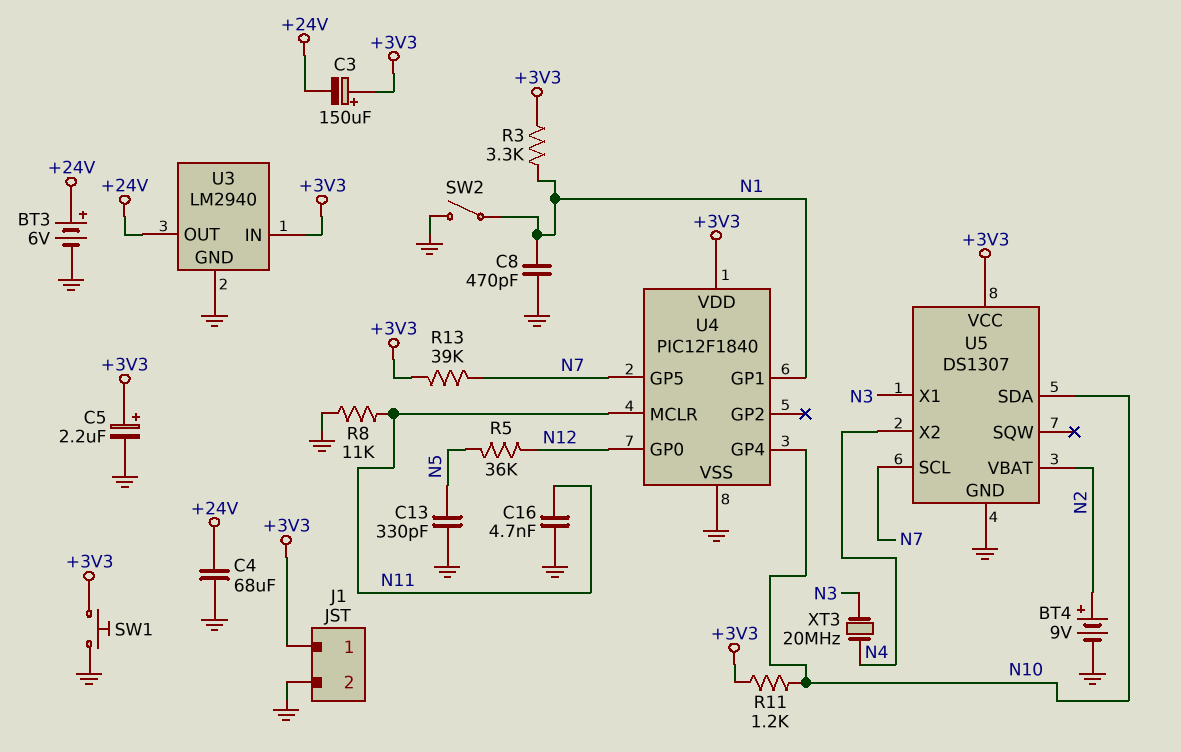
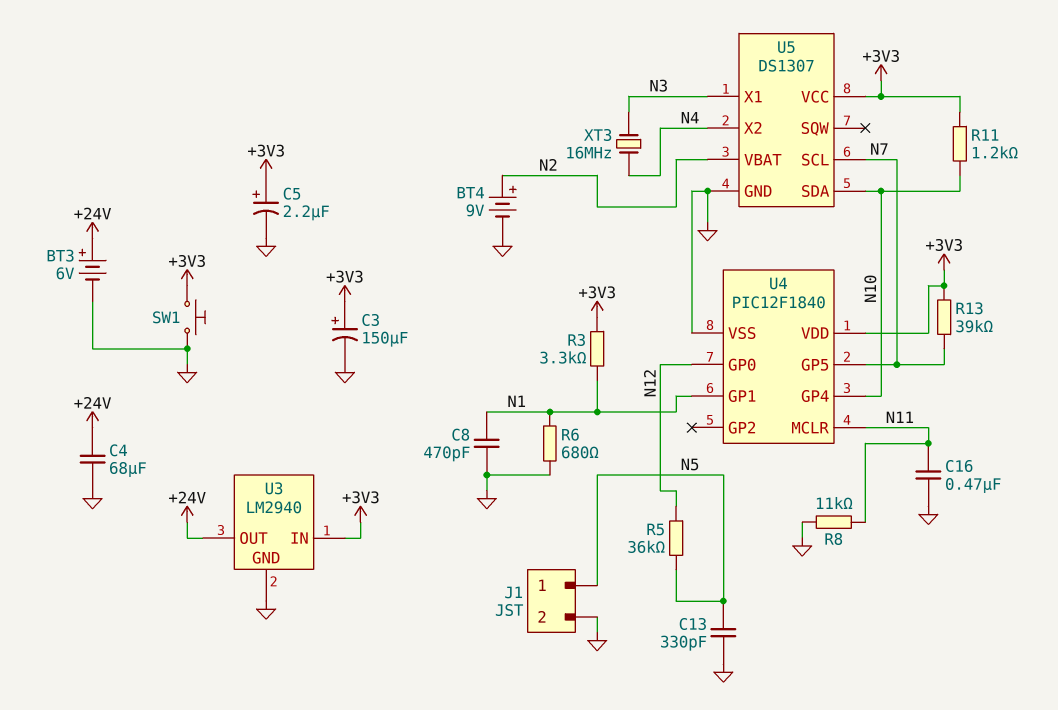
C3: 150uF (plus +3V3, minus +24V) -> 150uF (plus +3V3, minus GND)
C16: 4.7nF (GND, N11) -> 470nF (GND, N11)
J1 pin 1: +3V3 -> N5
R6: none -> 680 (GND, N1)
SW2: switch (GND, N1) -> none
XT3: 20MHz (N3, N4) -> 16MHz (N3, N4)

